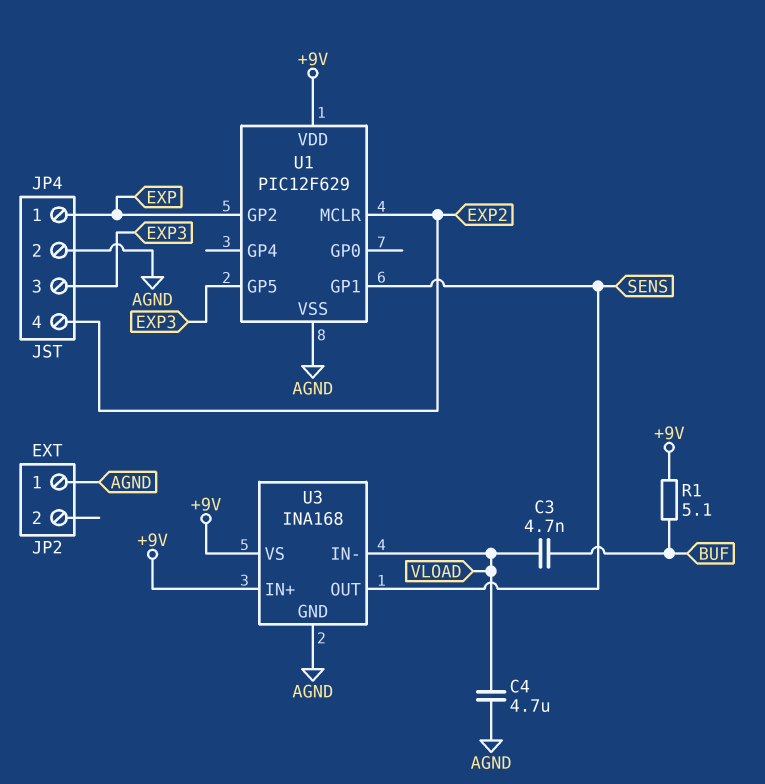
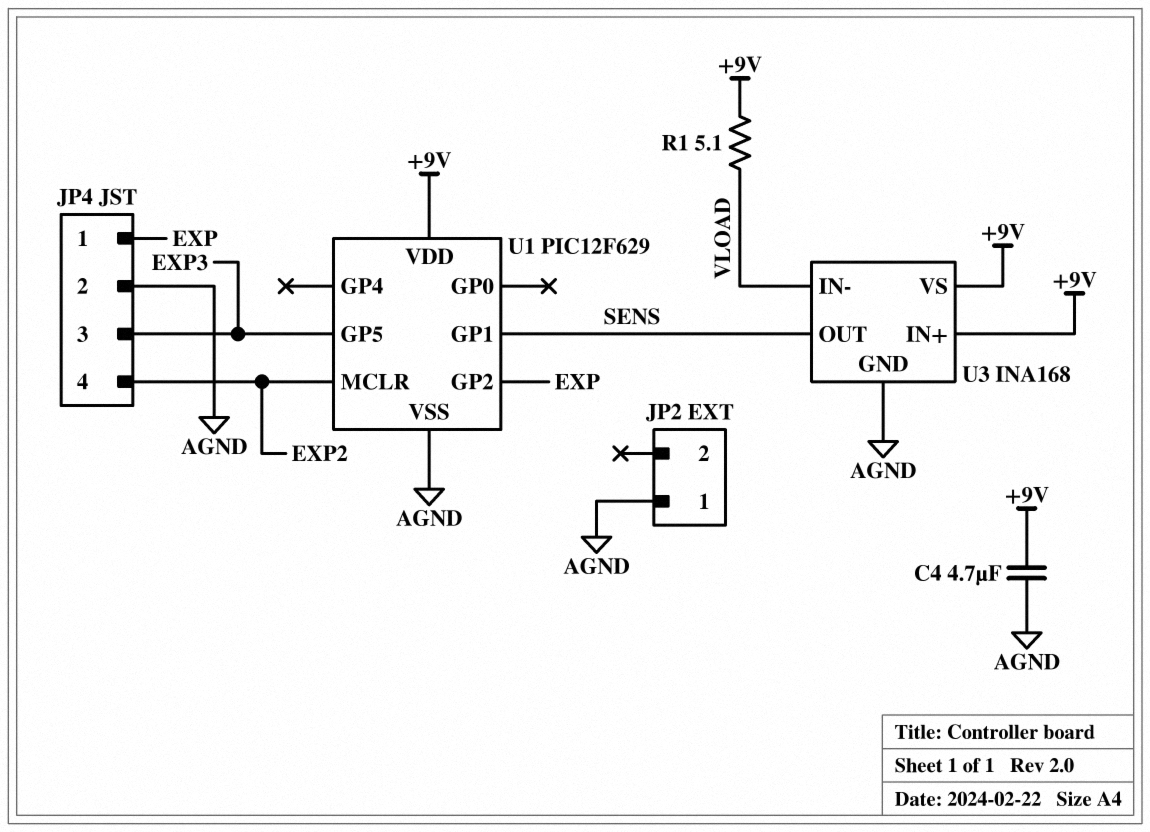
C3: 4.7nF (BUF, VLOAD) -> none
C4: 4.7uF (AGND, VLOAD) -> 4.7uF (+9V, AGND)
R1: 5.1 (+9V, BUF) -> 5.1 (+9V, VLOAD)

